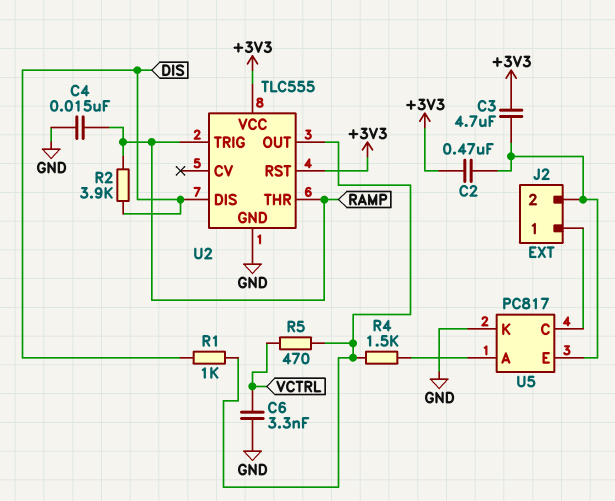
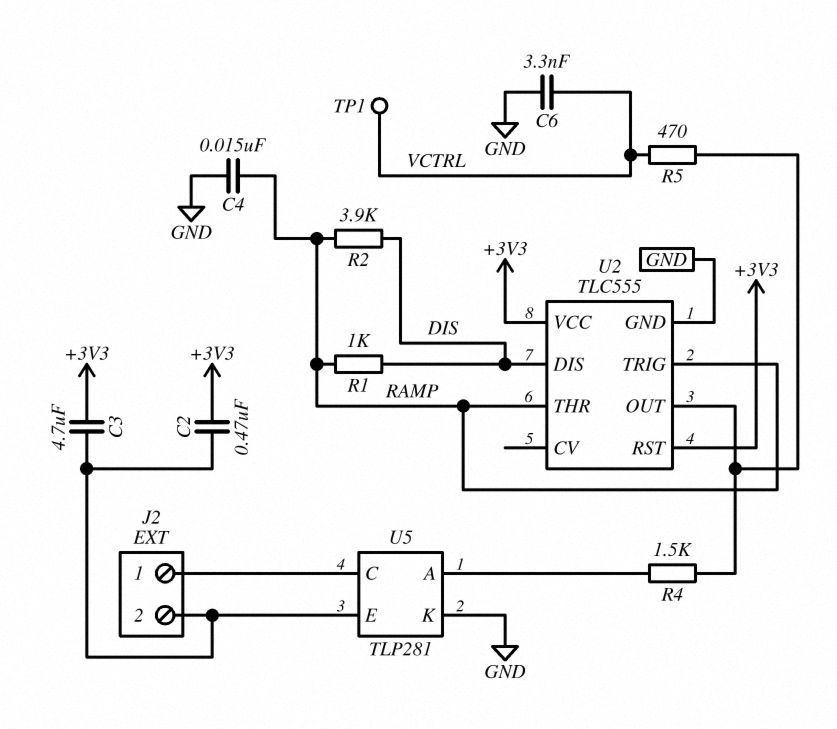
R1: 1k (DIS, U2/OUT) -> 1k (DIS, RAMP)
TP1: none -> test point (VCTRL)
U5: PC817 -> TLP281

